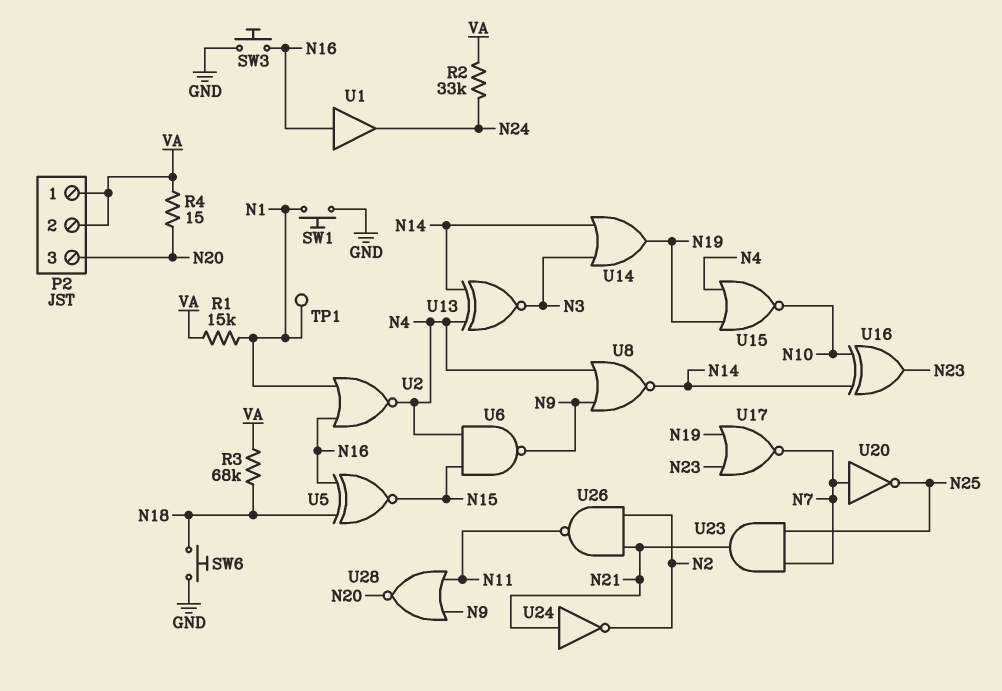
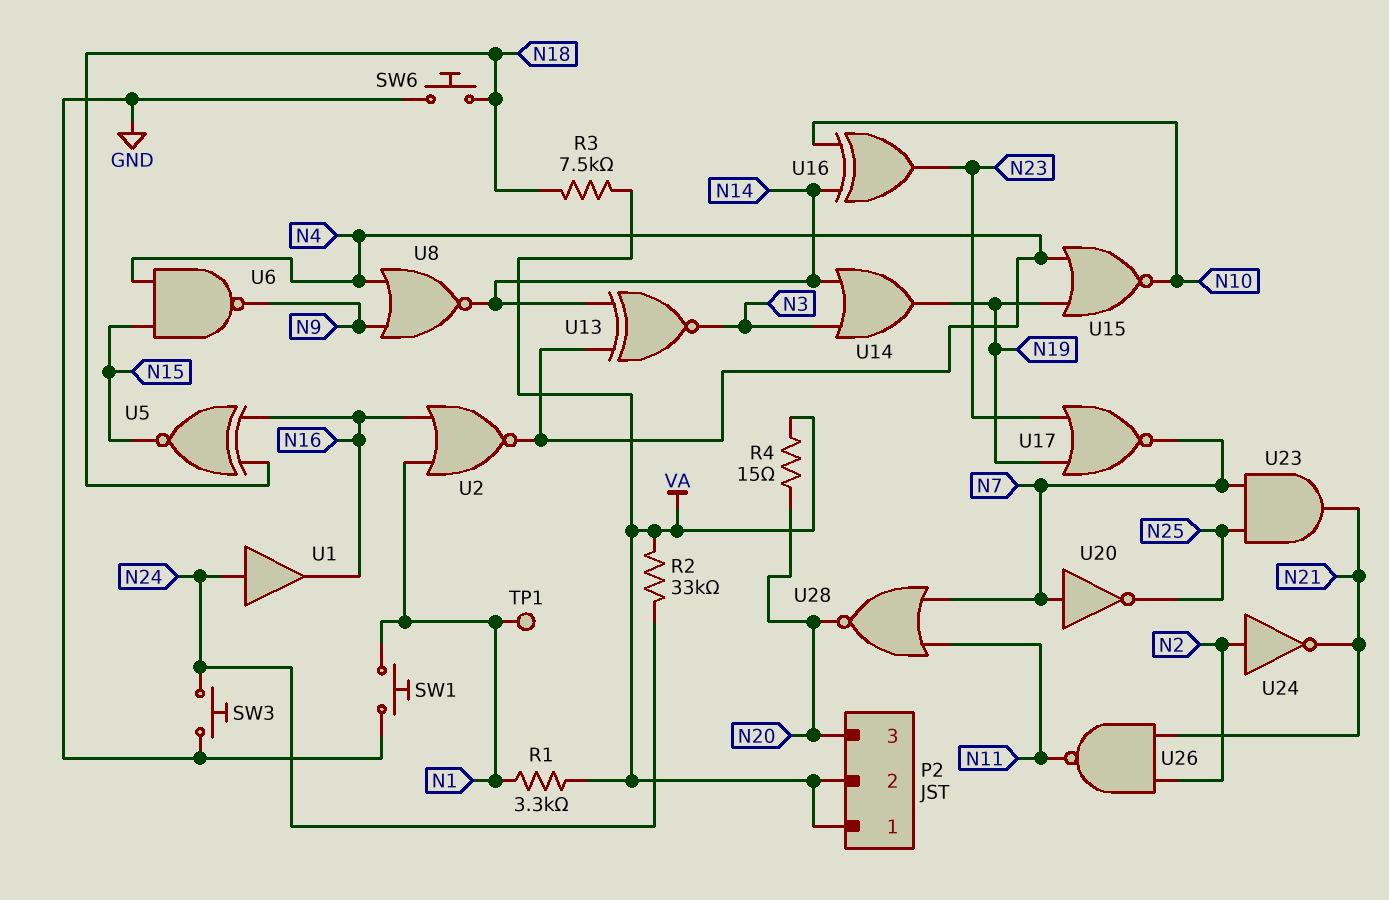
R1: 15k (N1, VA) -> 3.3k (N1, VA)
R3: 68k (N18, VA) -> 7.5k (N18, VA)
SW3: button (GND, N16) -> button (GND, N24)
U1: buffer (in N16, out N24) -> buffer (in N24, out N16)
U24: NOT (in N21, out N2) -> NOT (in N2, out N21)
U28: NOR (in N9, in N11, out N20) -> NOR (in N7, in N11, out N20)

